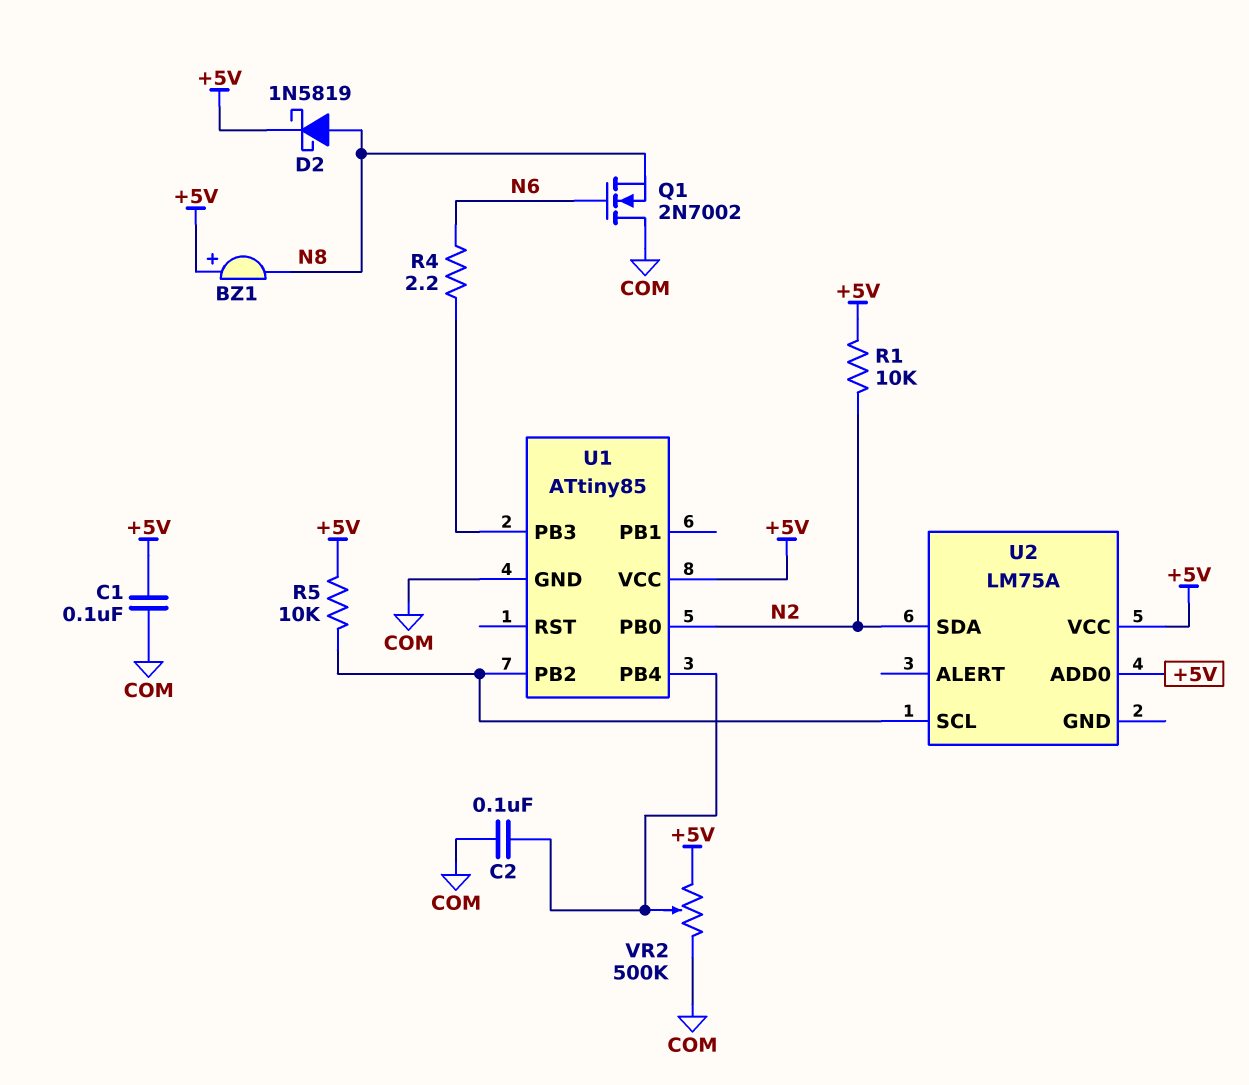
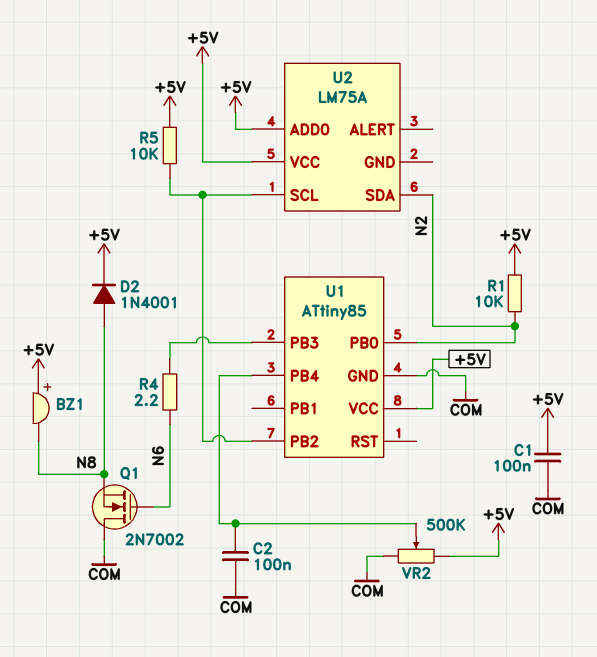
D2: schottky 1N5819 (A N8, K +5V) -> diode 1N4001 (A N8, K +5V)

